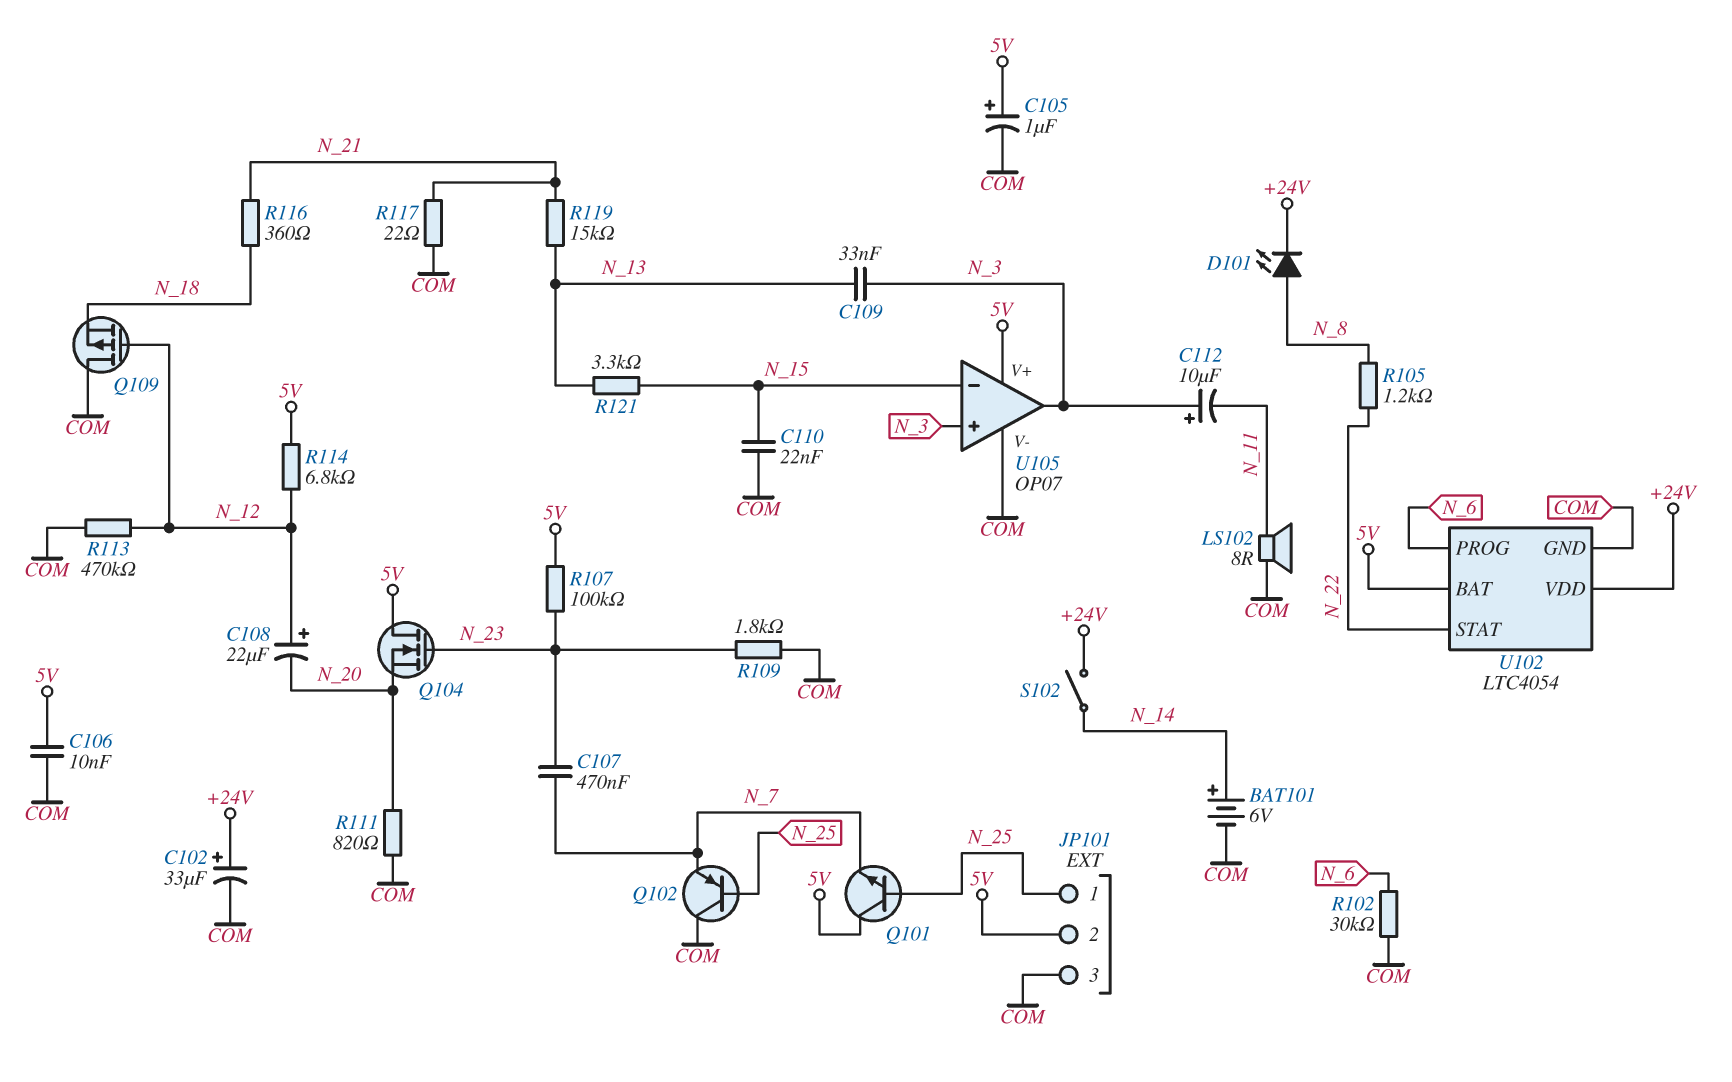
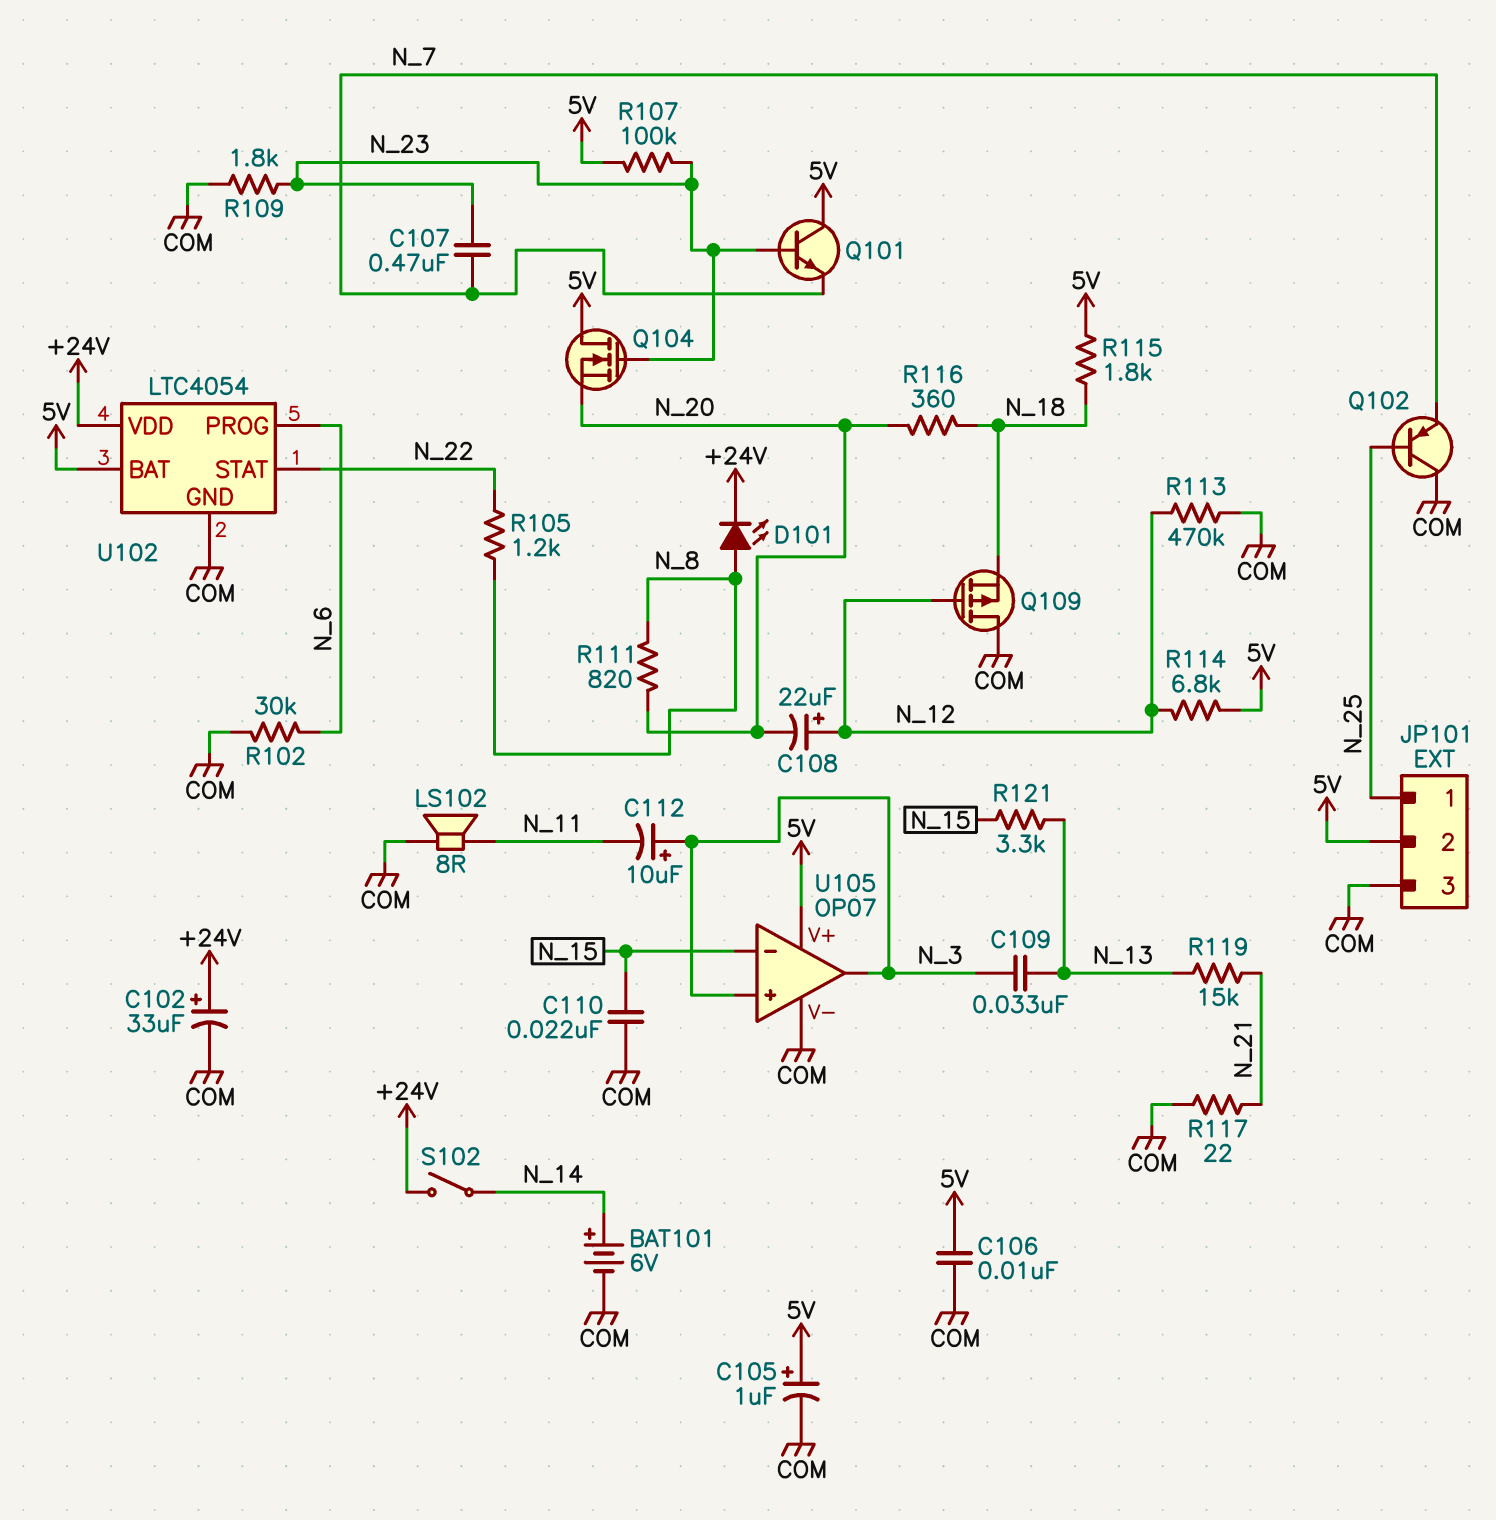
Q101: NPN (B N_25, C 5V, E N_7) -> NPN (B N_23, C 5V, E N_7)
R111: 820 (COM, N_20) -> 820 (N_8, N_20)
R115: none -> 1.8k (5V, N_18)
R116: 360 (N_18, N_21) -> 360 (N_18, N_20)

